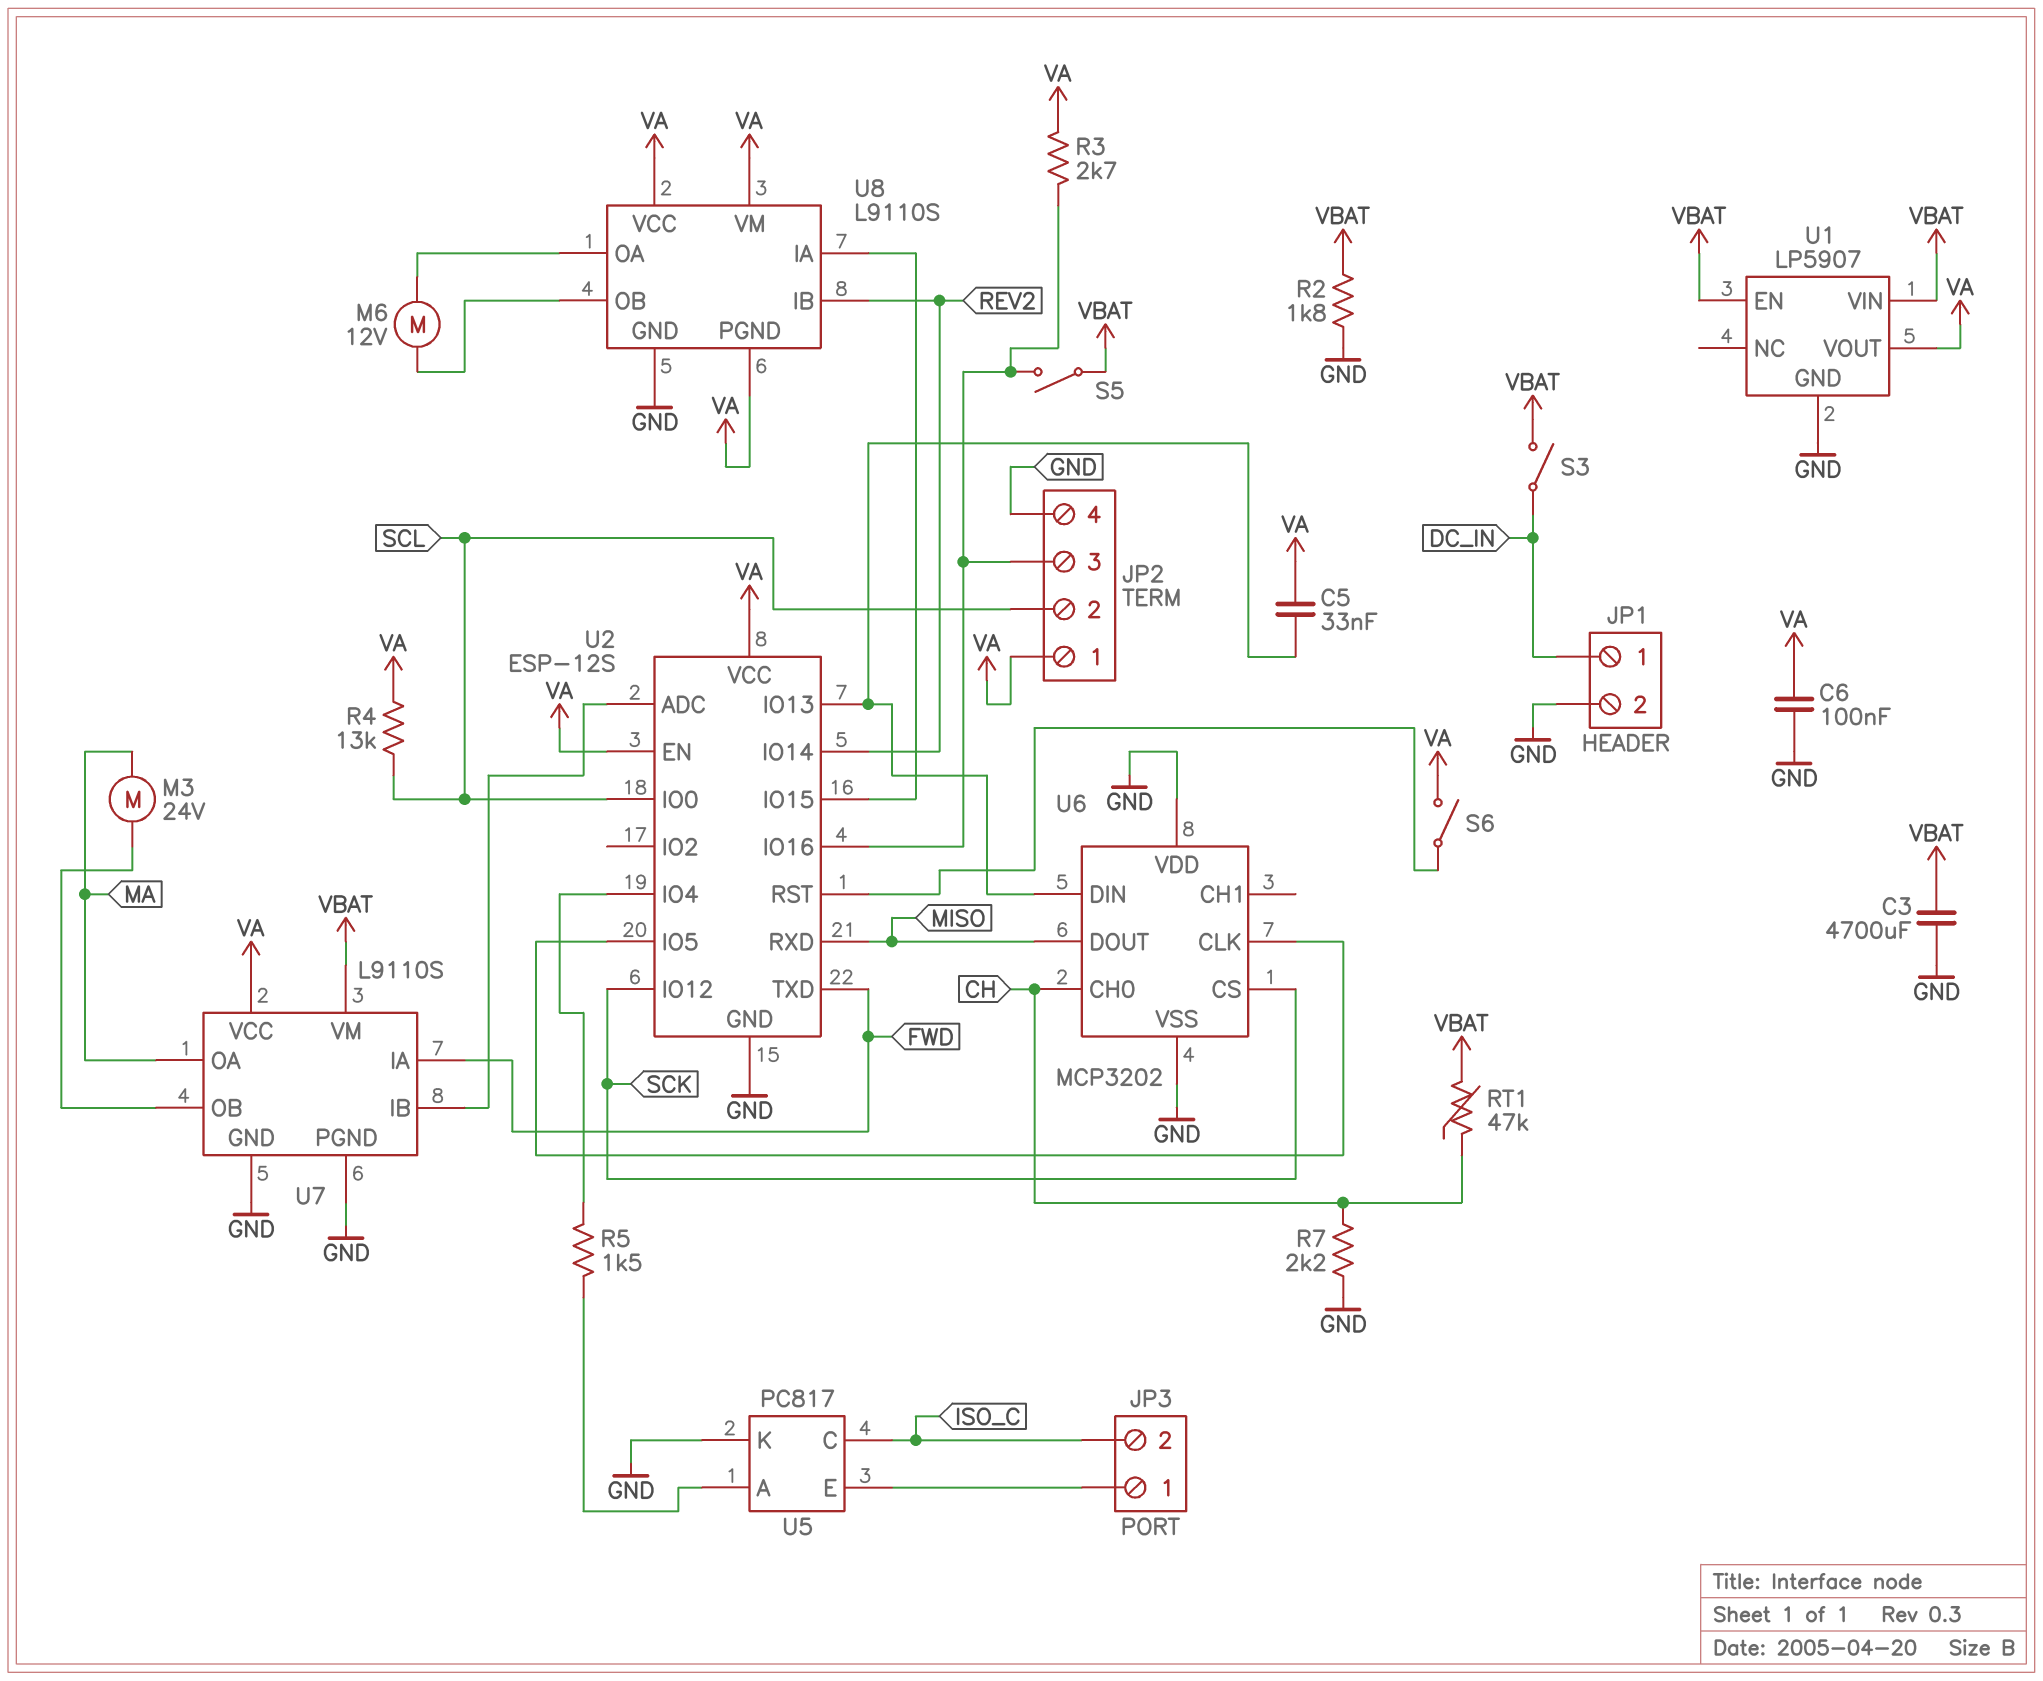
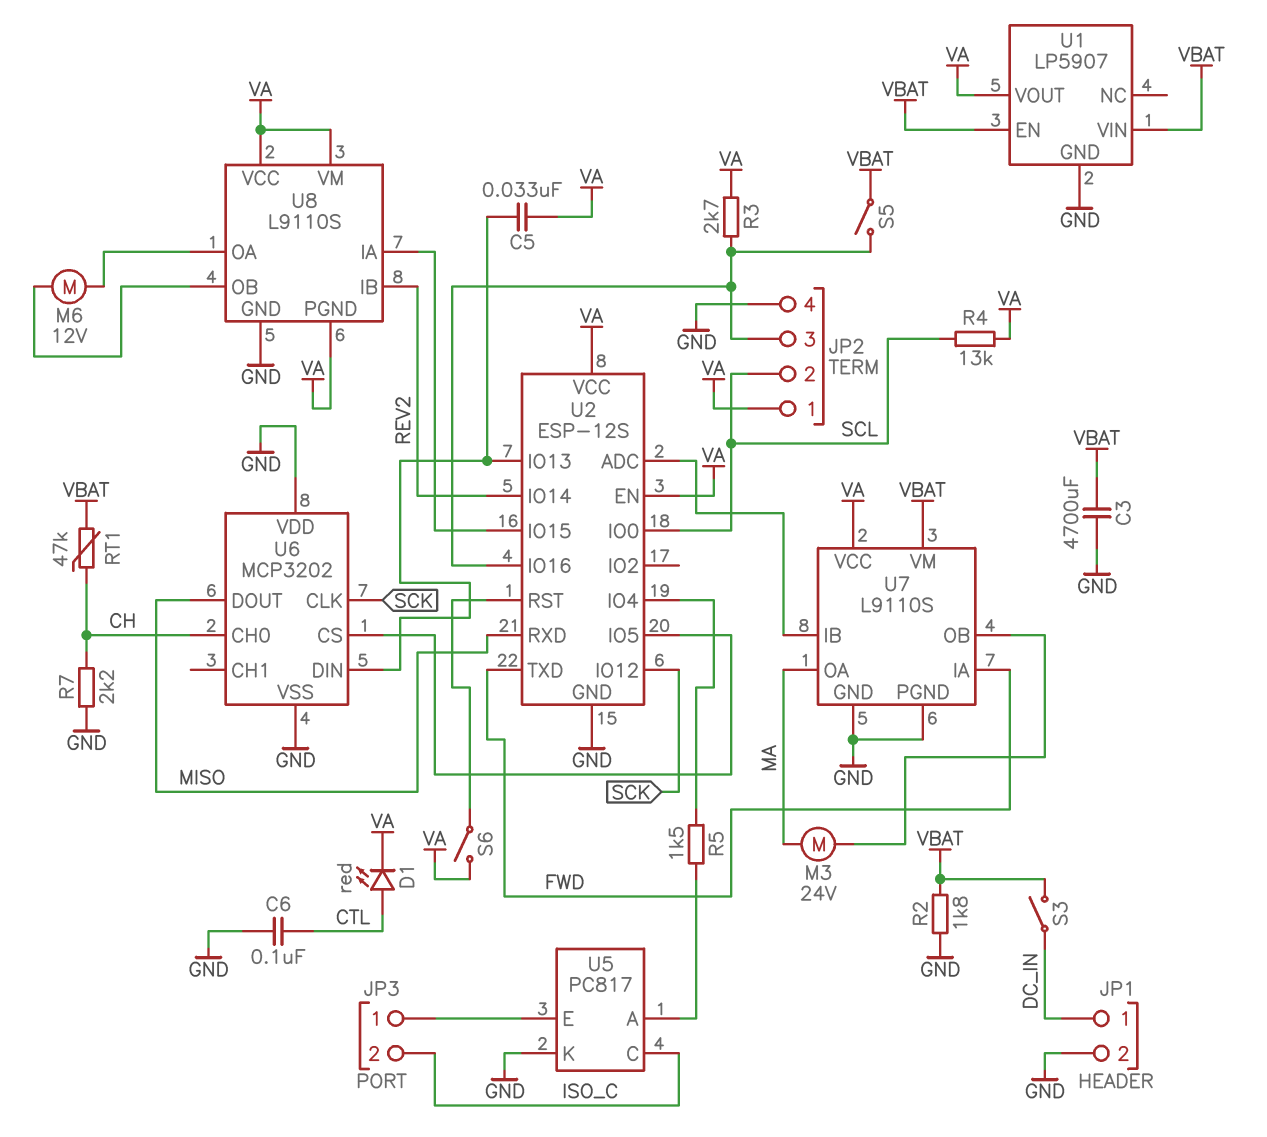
C6: 100nF (GND, VA) -> 100nF (CTL, GND)
D1: none -> LED red (A CTL, K VA)
U6 pin CLK: U2/IO5 -> SCK
U6 pin CS: SCK -> U2/IO5

